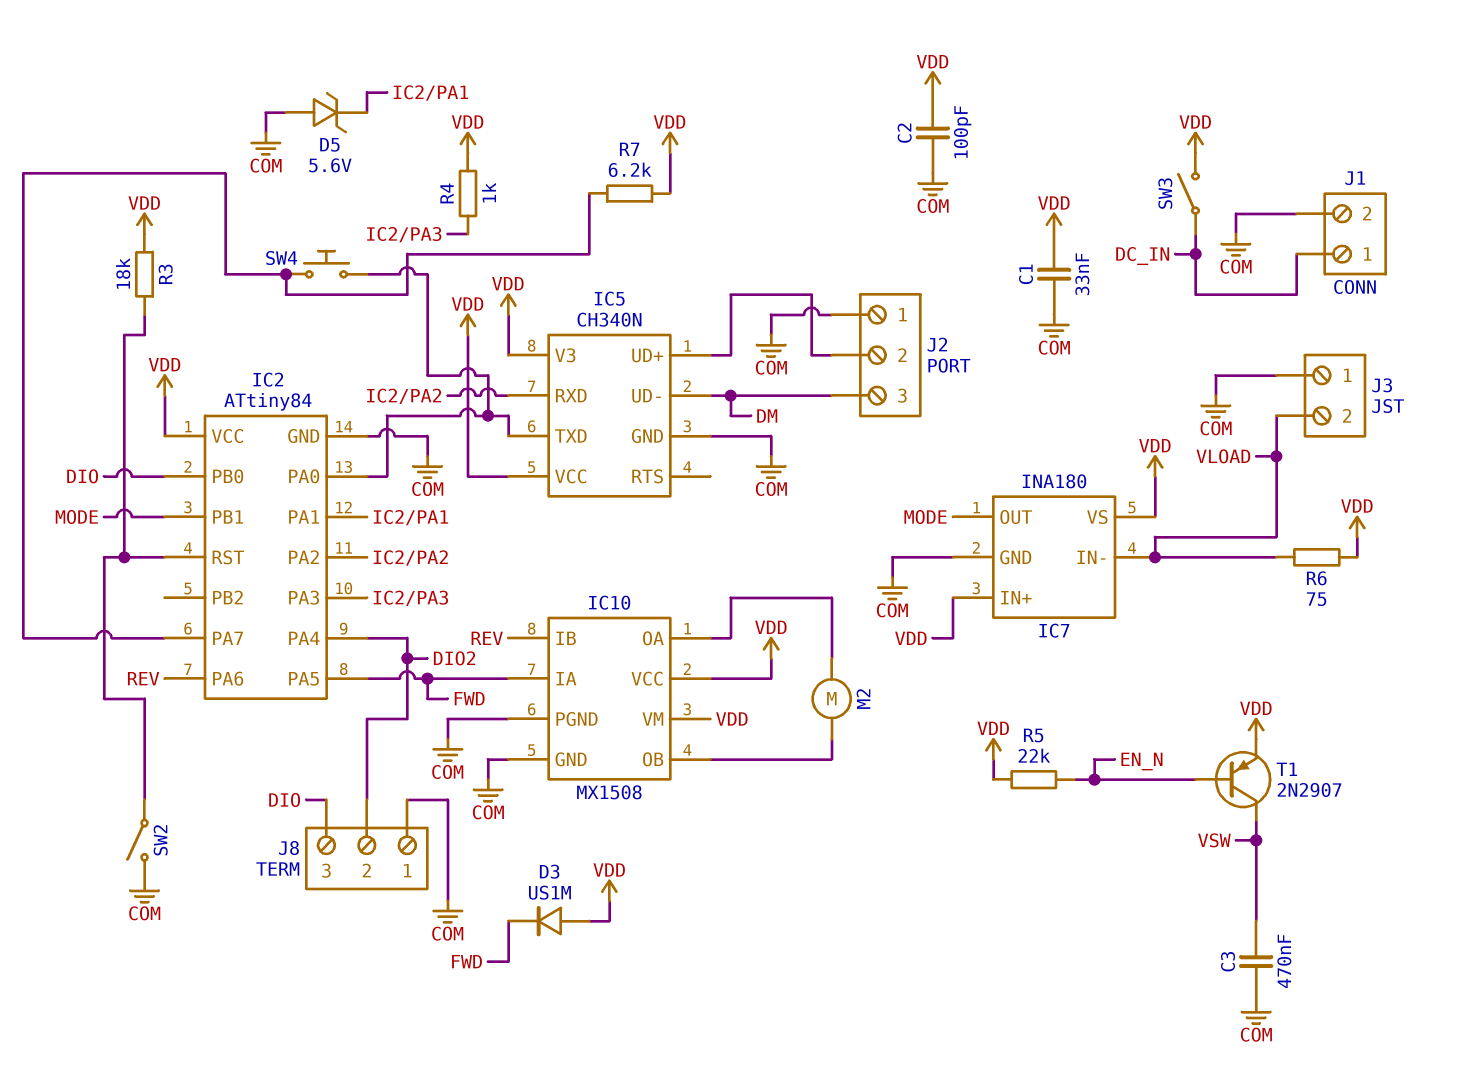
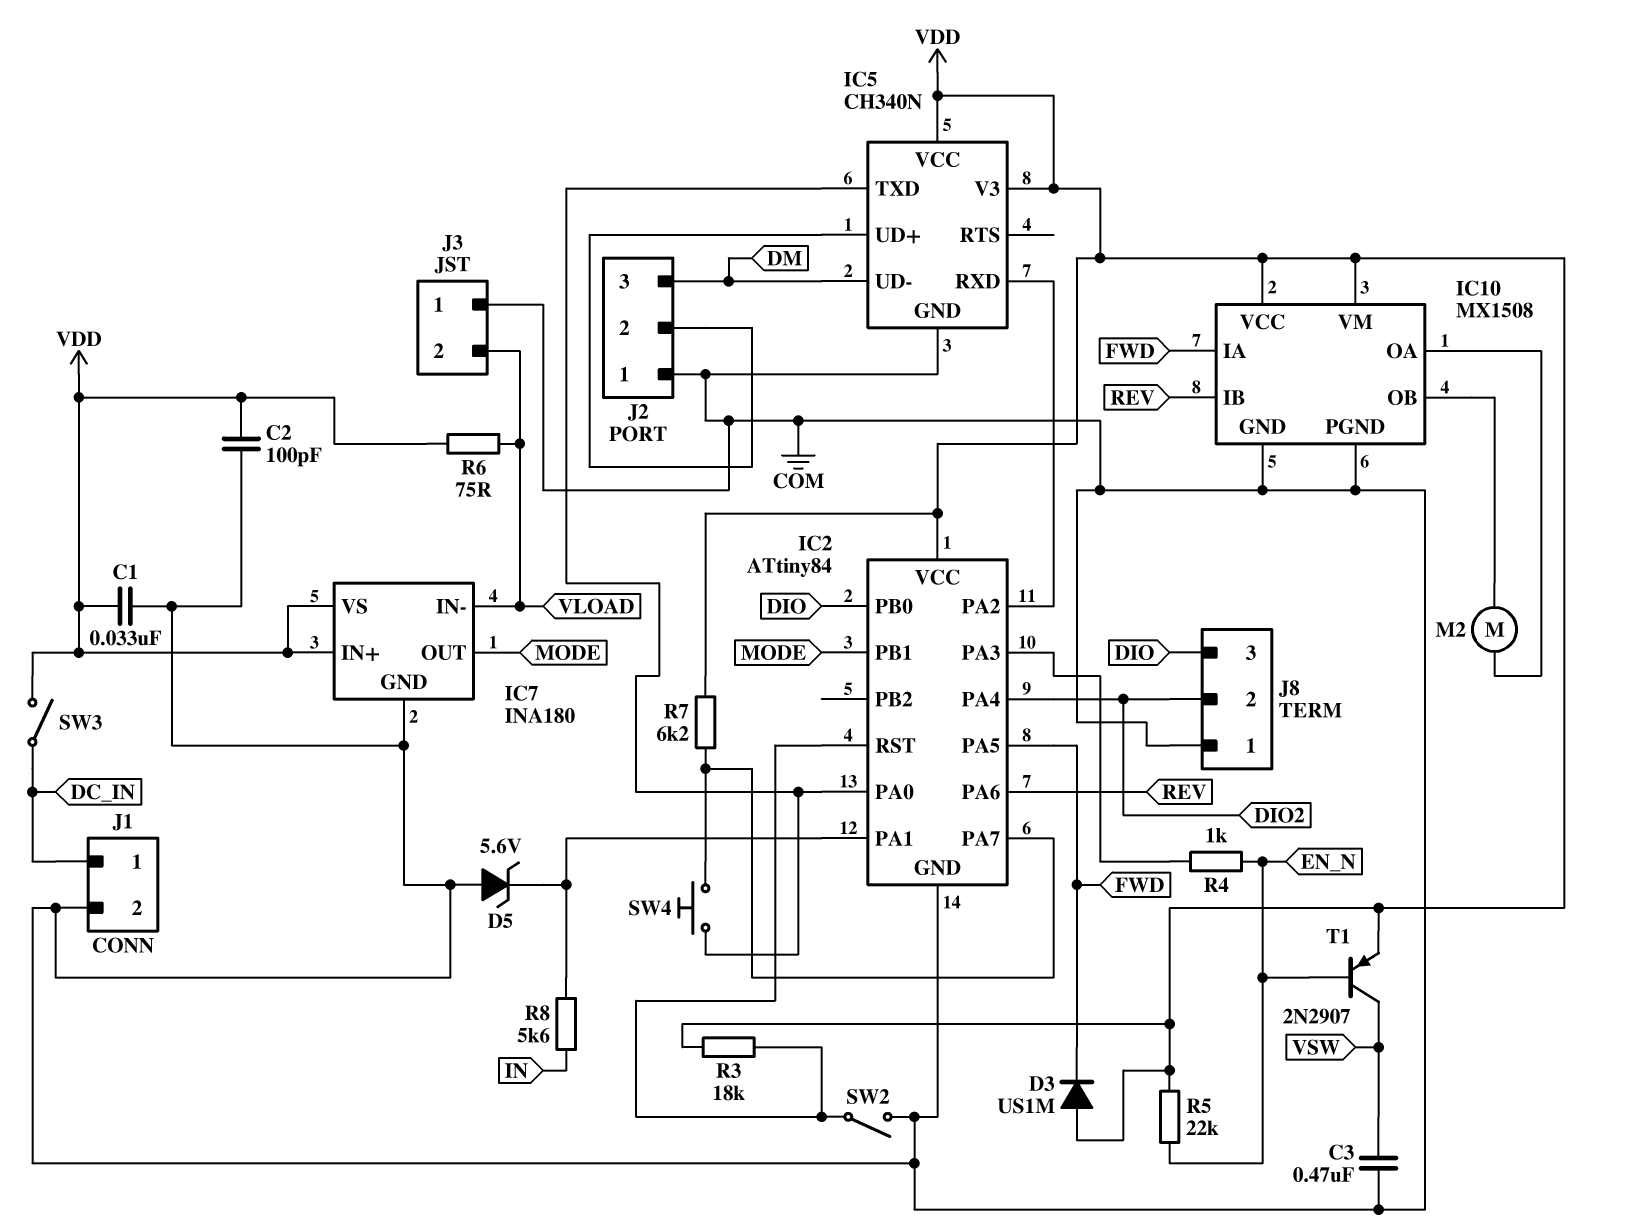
R4: 1k (IC2/PA3, VDD) -> 1k (EN_N, IC2/PA3)
R8: none -> 5.6k (IC2/PA1, IN)

